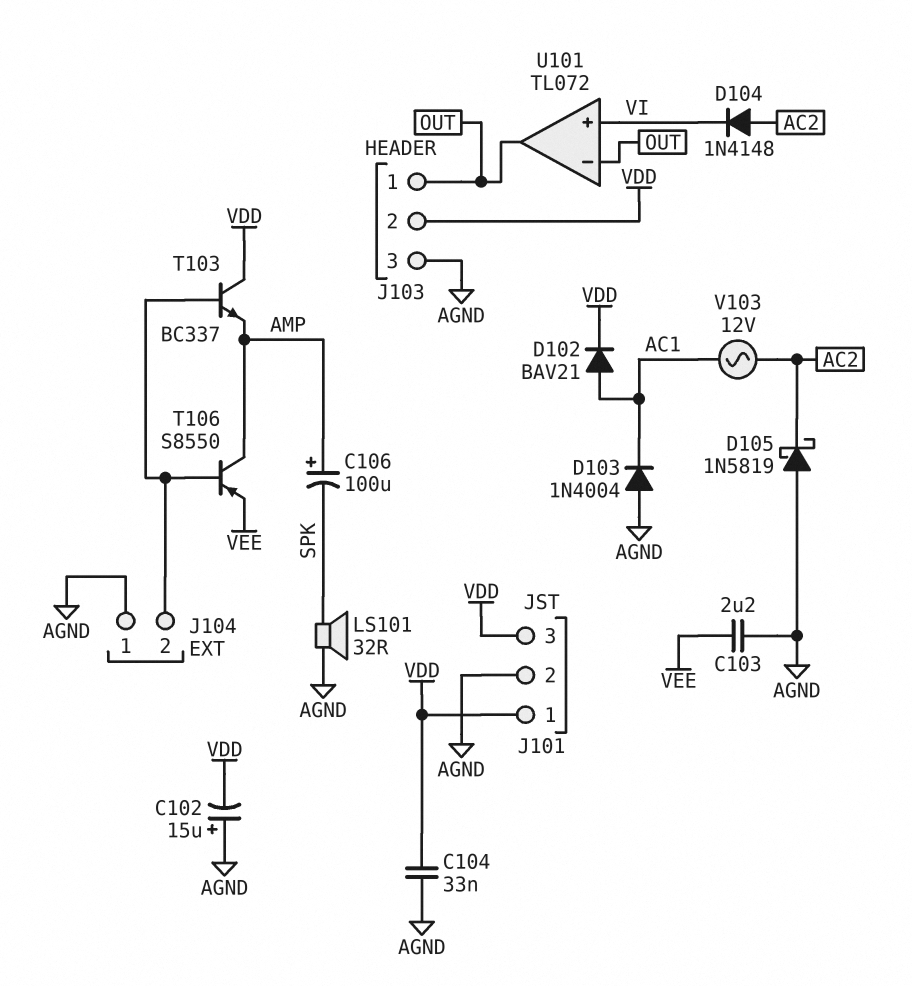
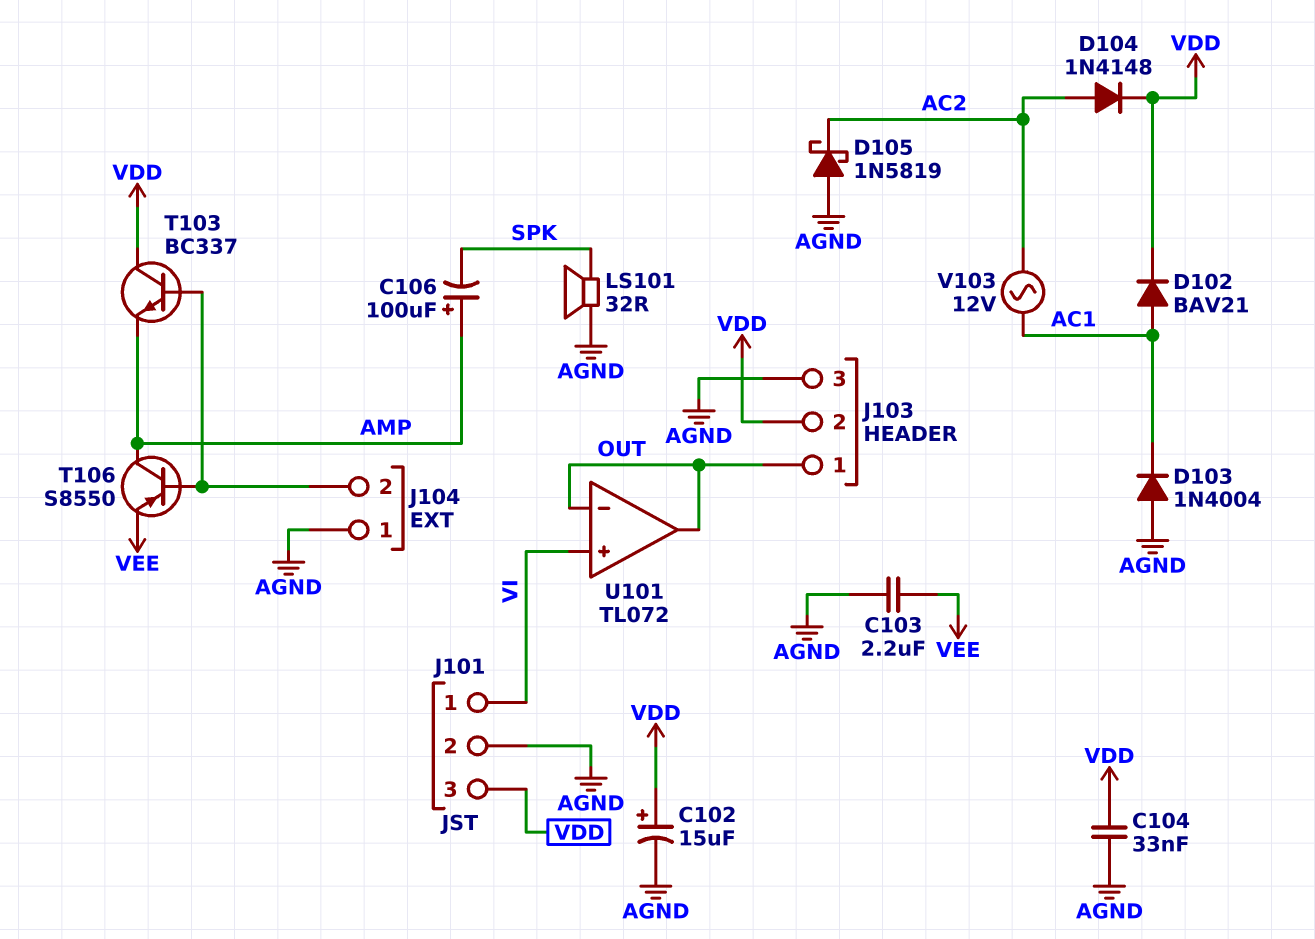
C102: 15uF (plus AGND, minus VDD) -> 15uF (plus VDD, minus AGND)
D104: diode 1N4148 (A AC2, K VI) -> diode 1N4148 (A AC2, K VDD)
J101 pin 1: VDD -> VI

